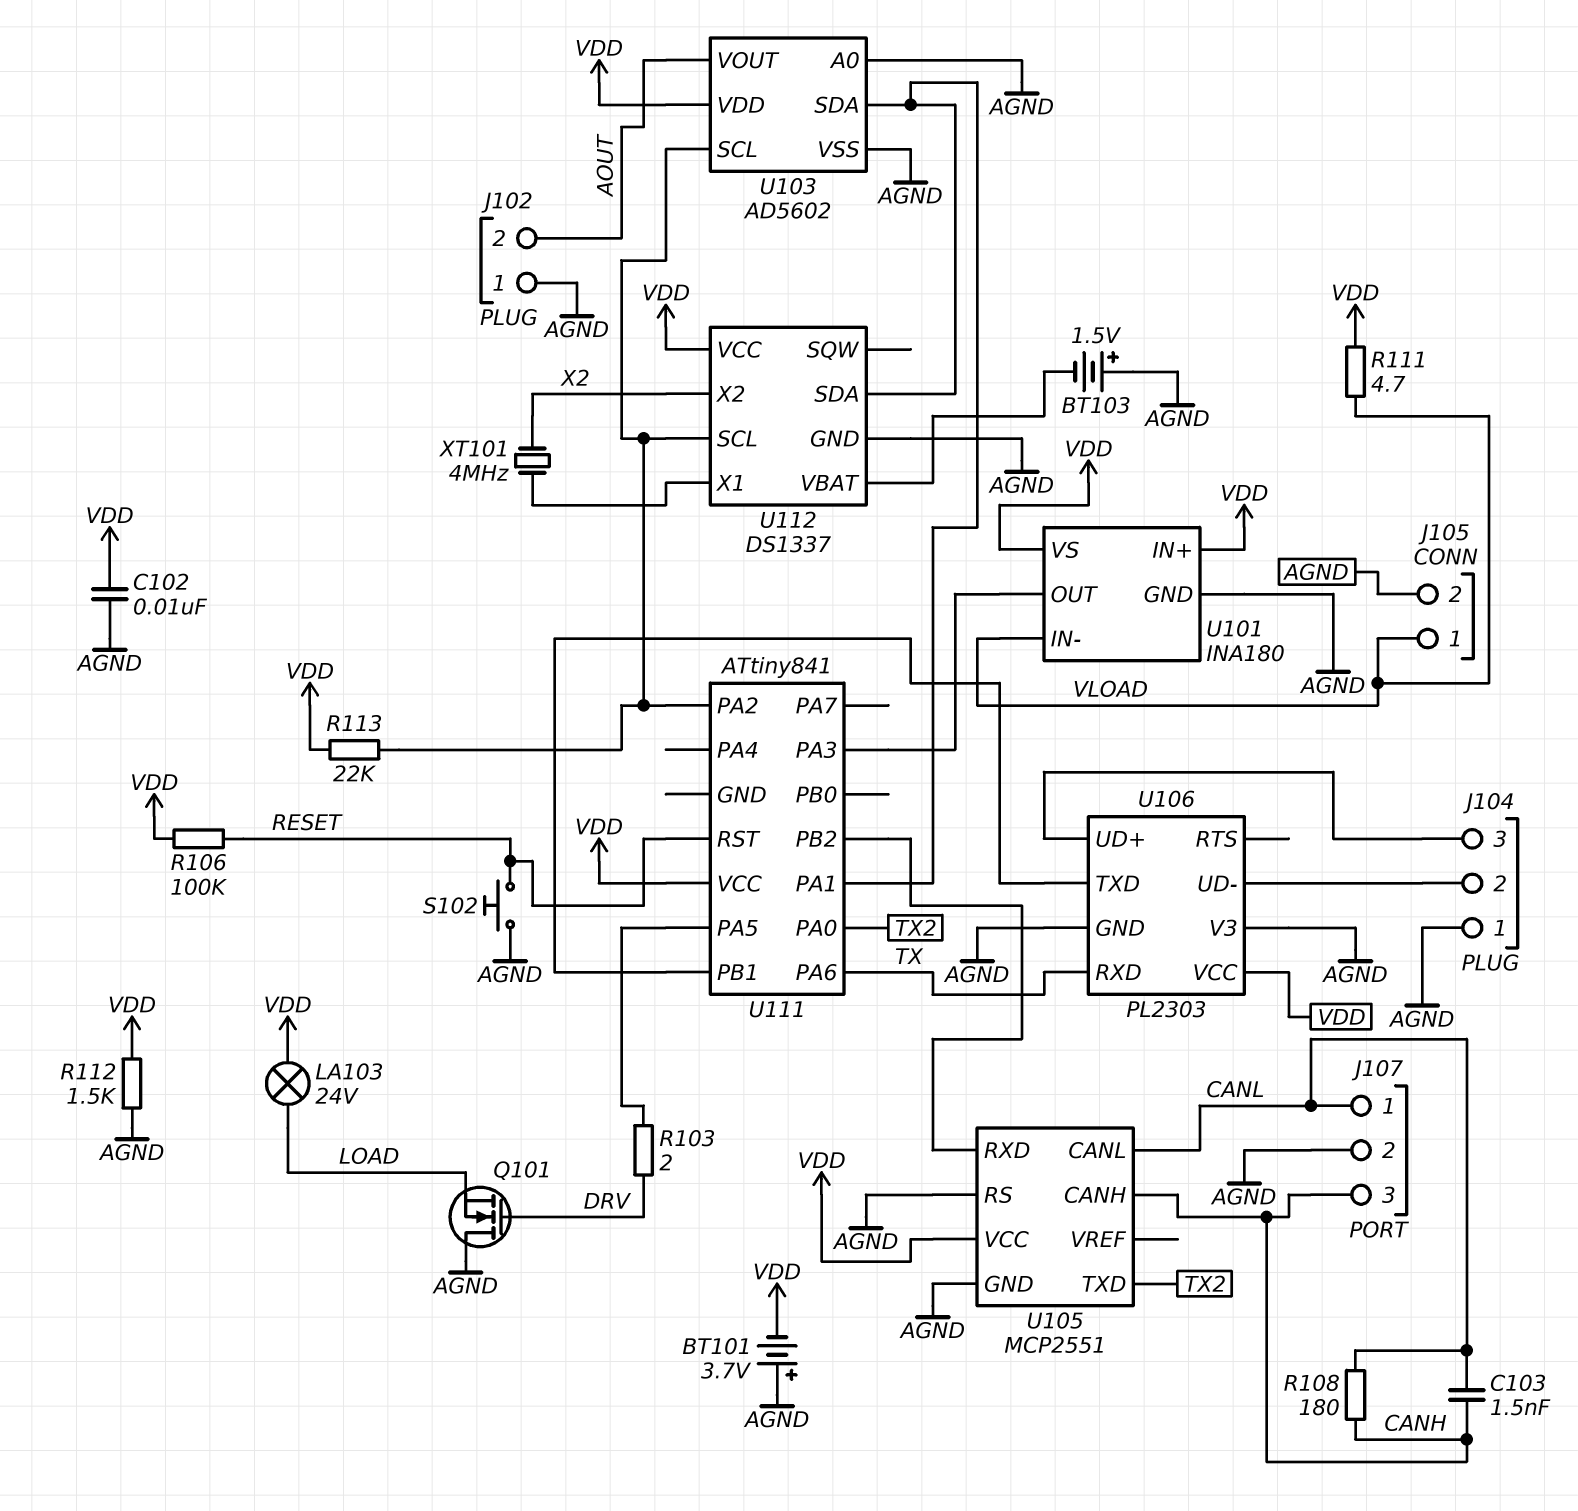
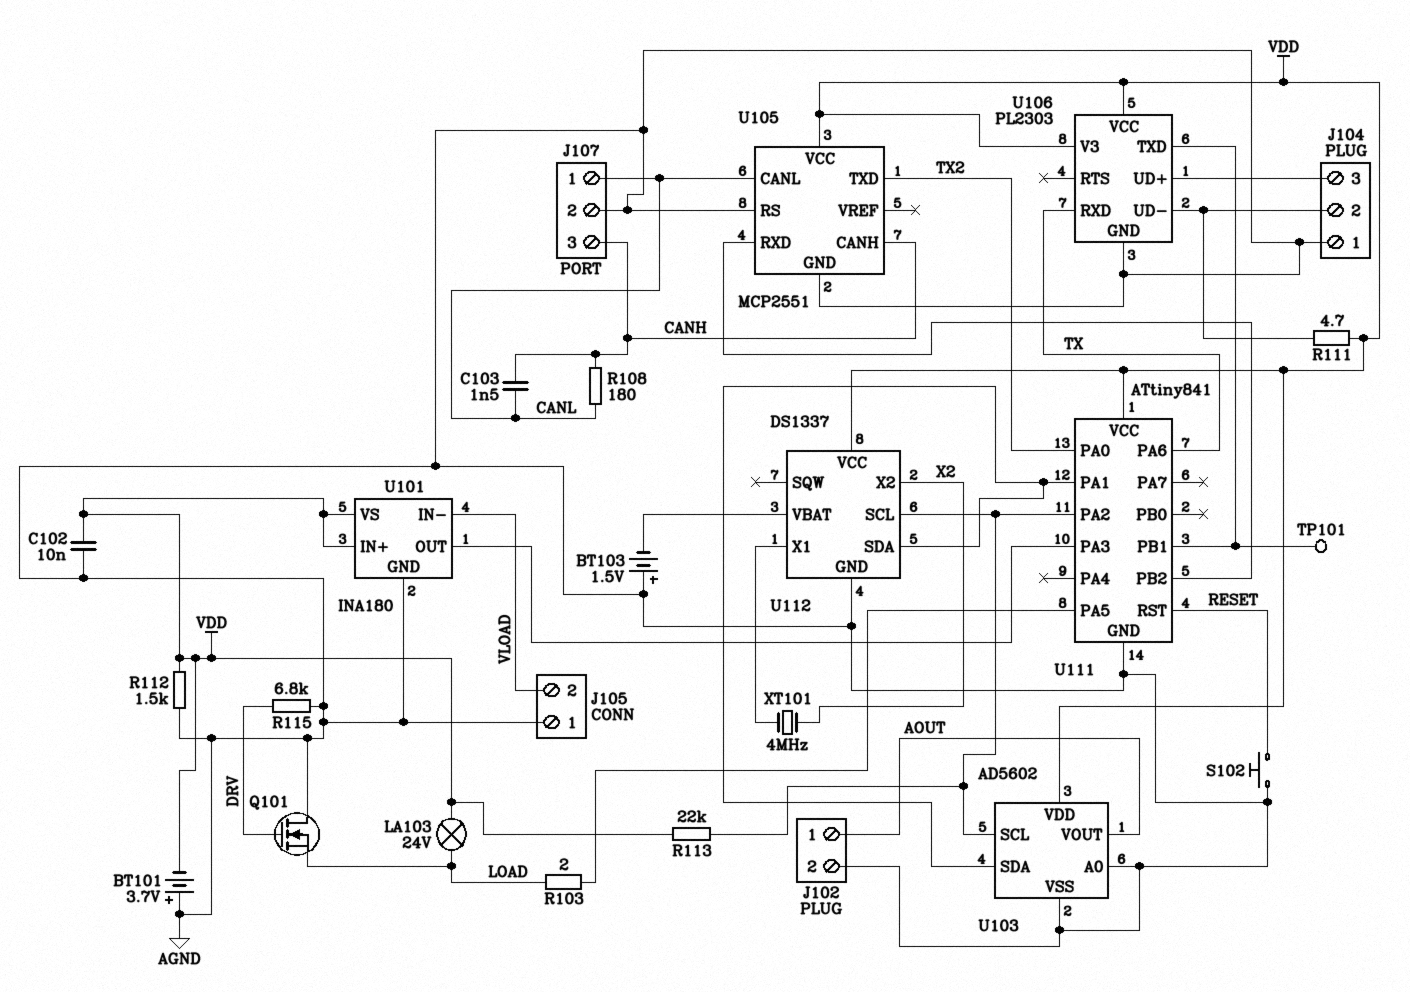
J102 pin 1: AGND -> AOUT
J102 pin 2: AOUT -> AGND
J105 pin 1: VLOAD -> AGND
J105 pin 2: AGND -> VLOAD
R103: 2 (DRV, U111/PA5) -> 2 (LOAD, U111/PA5)
R106: 100k (RESET, VDD) -> none
R111: 4.7 (VDD, VLOAD) -> 4.7 (J104/2, VDD)
R115: none -> 6.8k (AGND, DRV)
TP101: none -> test point (U106/TXD)
U106 pin V3: AGND -> VDD
U111 pin GND: none -> AGND

